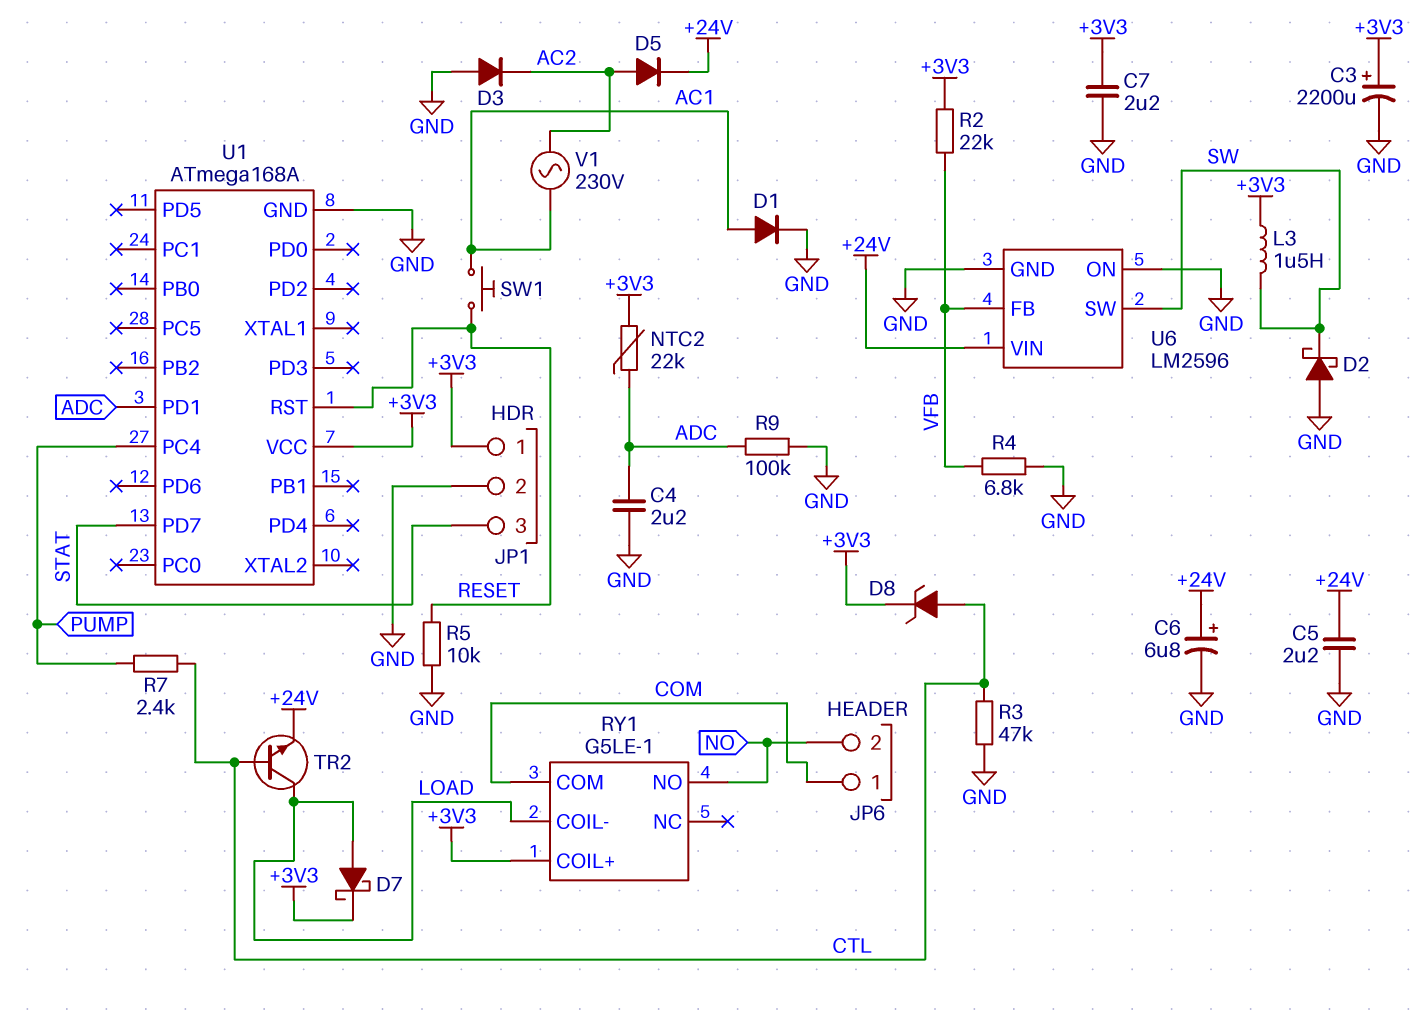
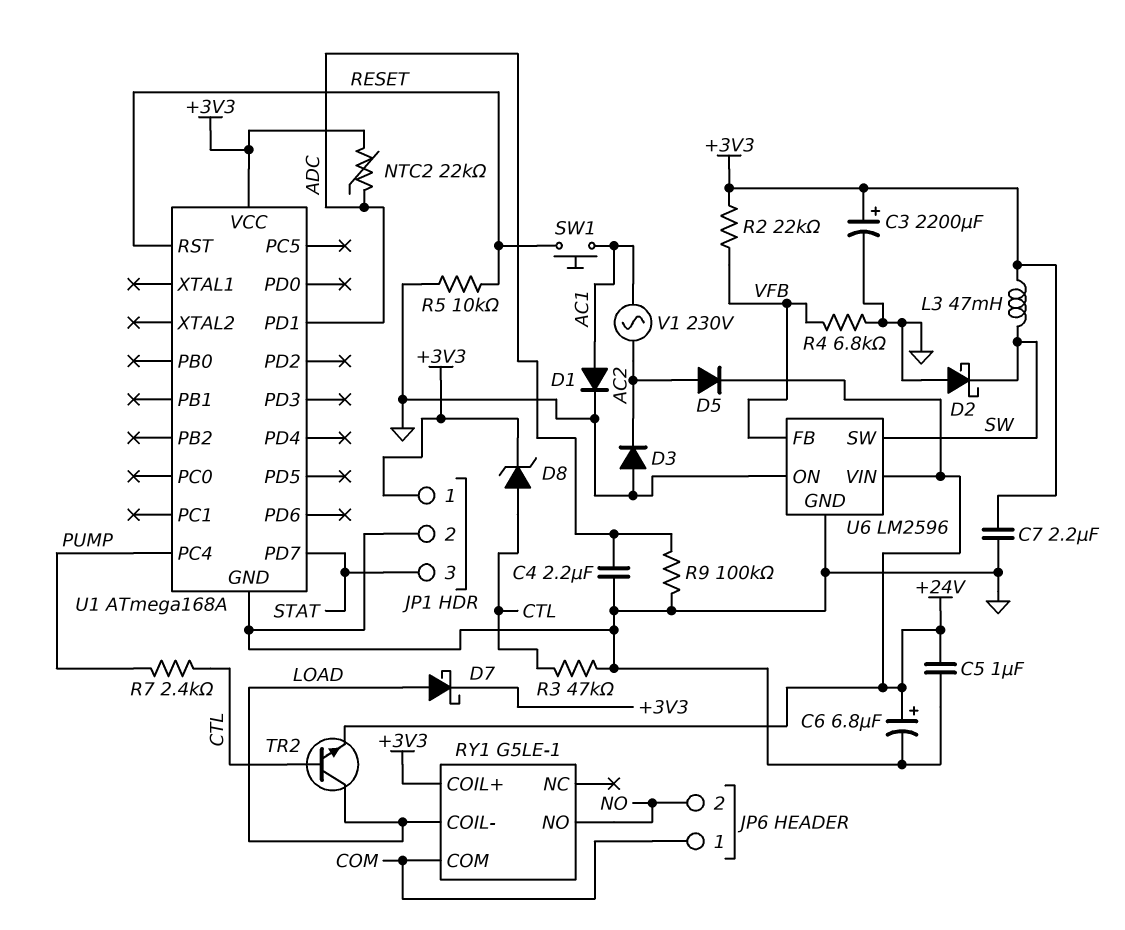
C5: 2.2uF (+24V, GND) -> 1uF (+24V, GND)
L3: 1.5uH (+3V3, SW) -> 47mH (+3V3, SW)

